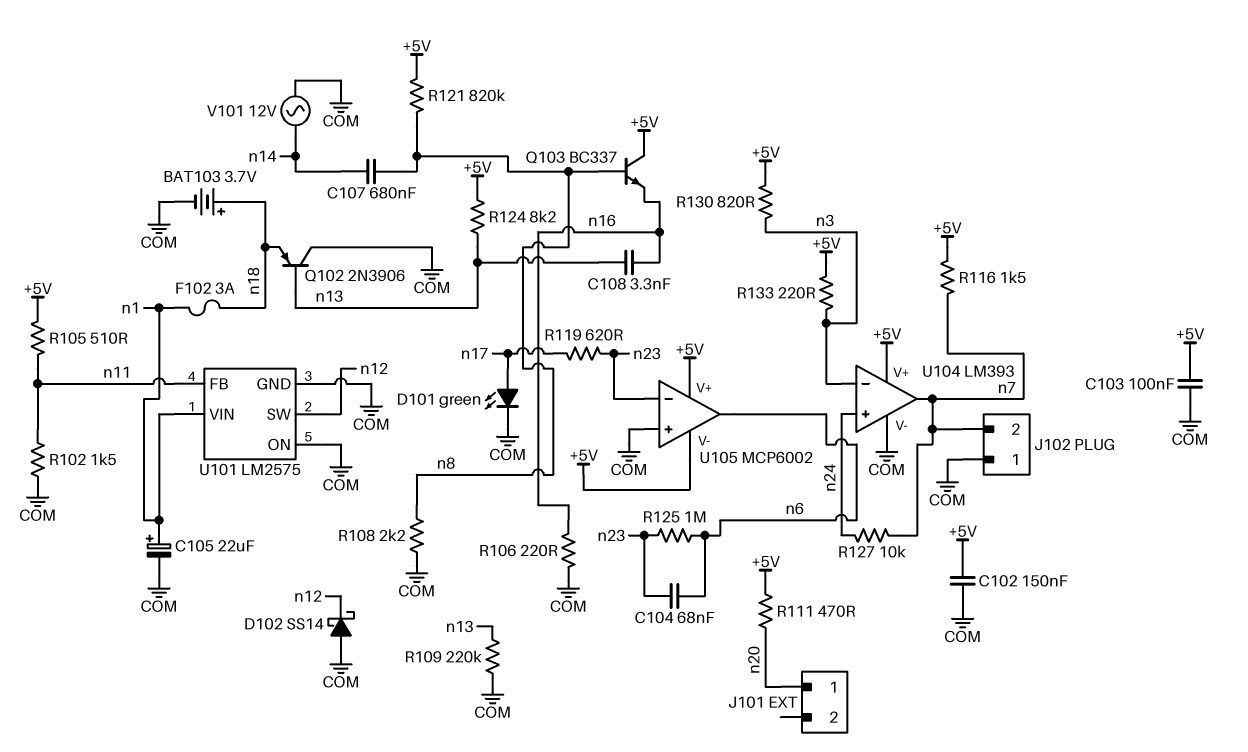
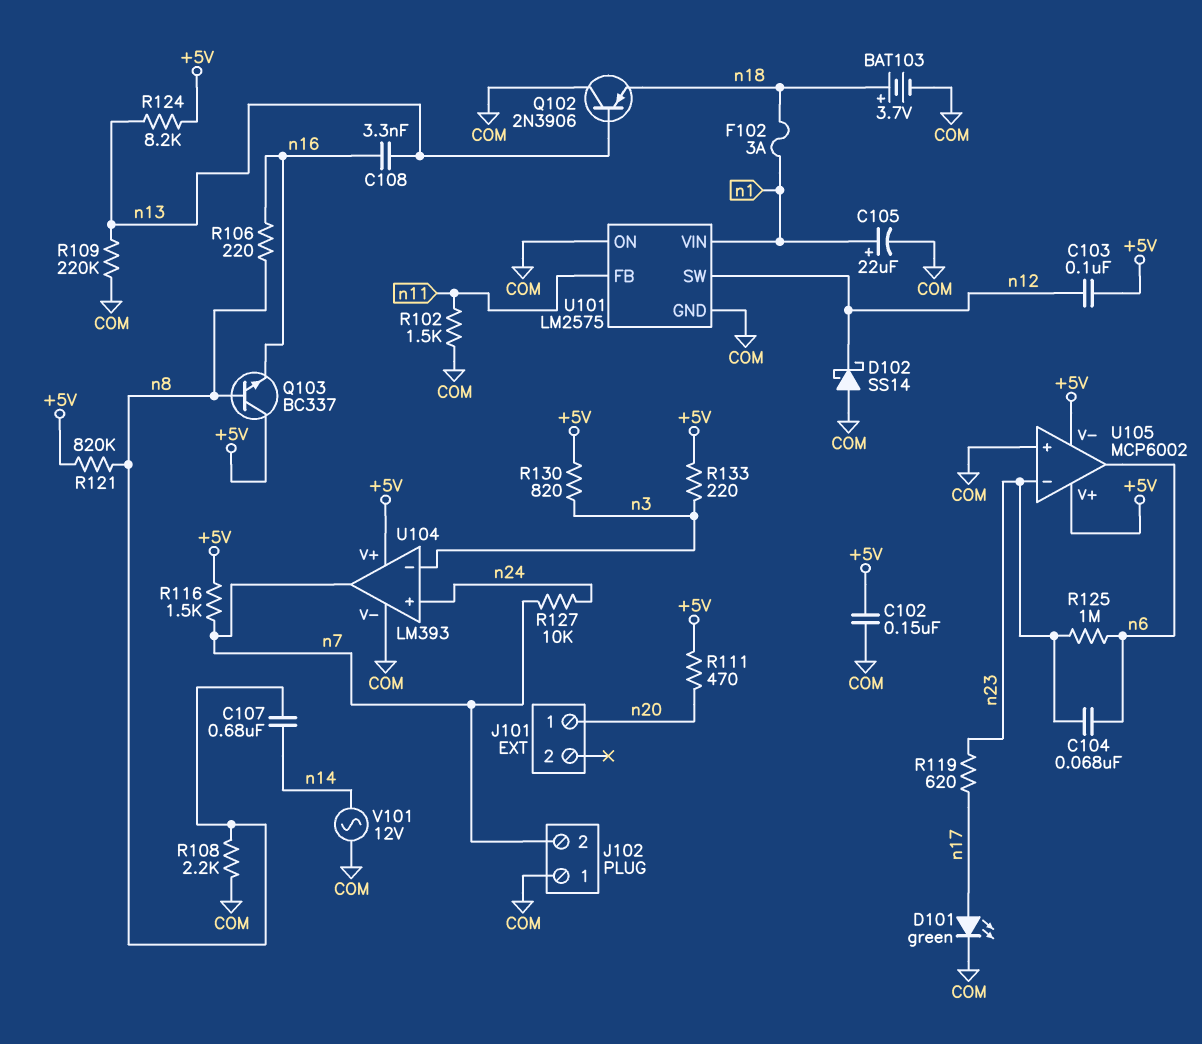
C103: 100nF (+5V, COM) -> 100nF (+5V, n12)
R105: 510 (+5V, n11) -> none
R106: 220 (COM, n16) -> 220 (n8, n16)

